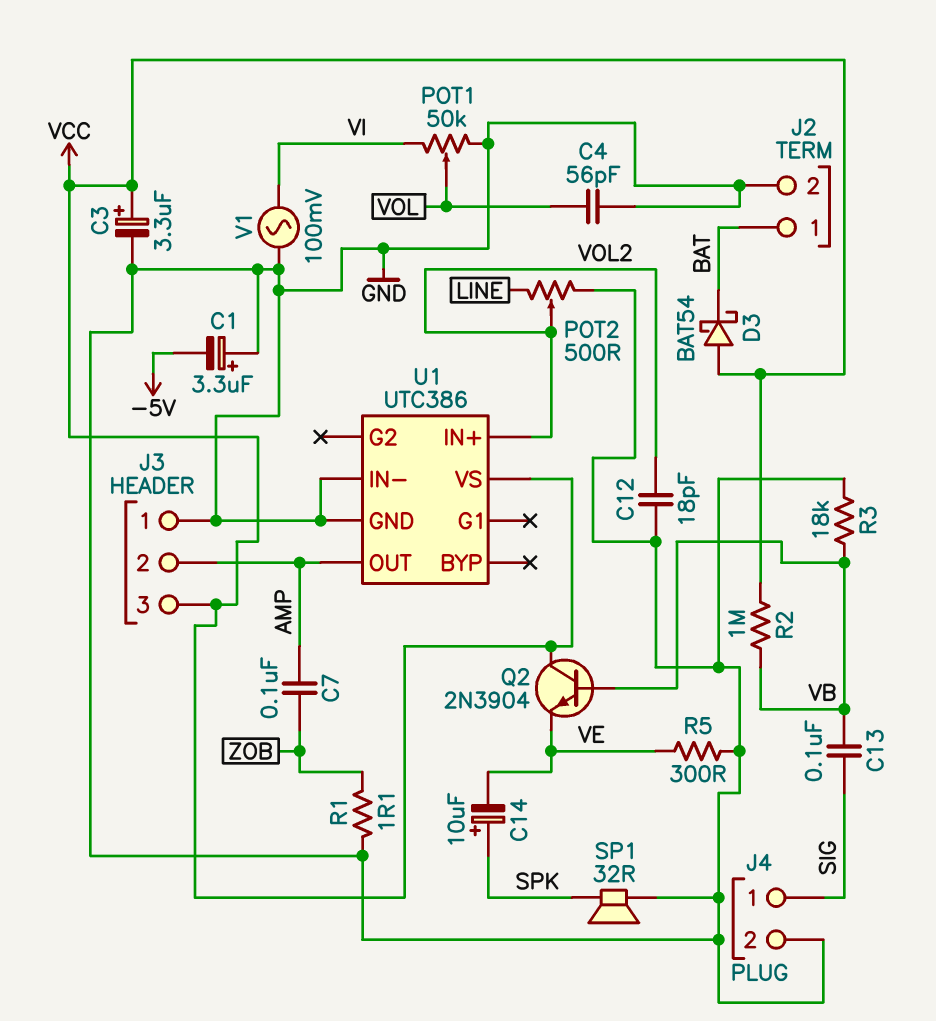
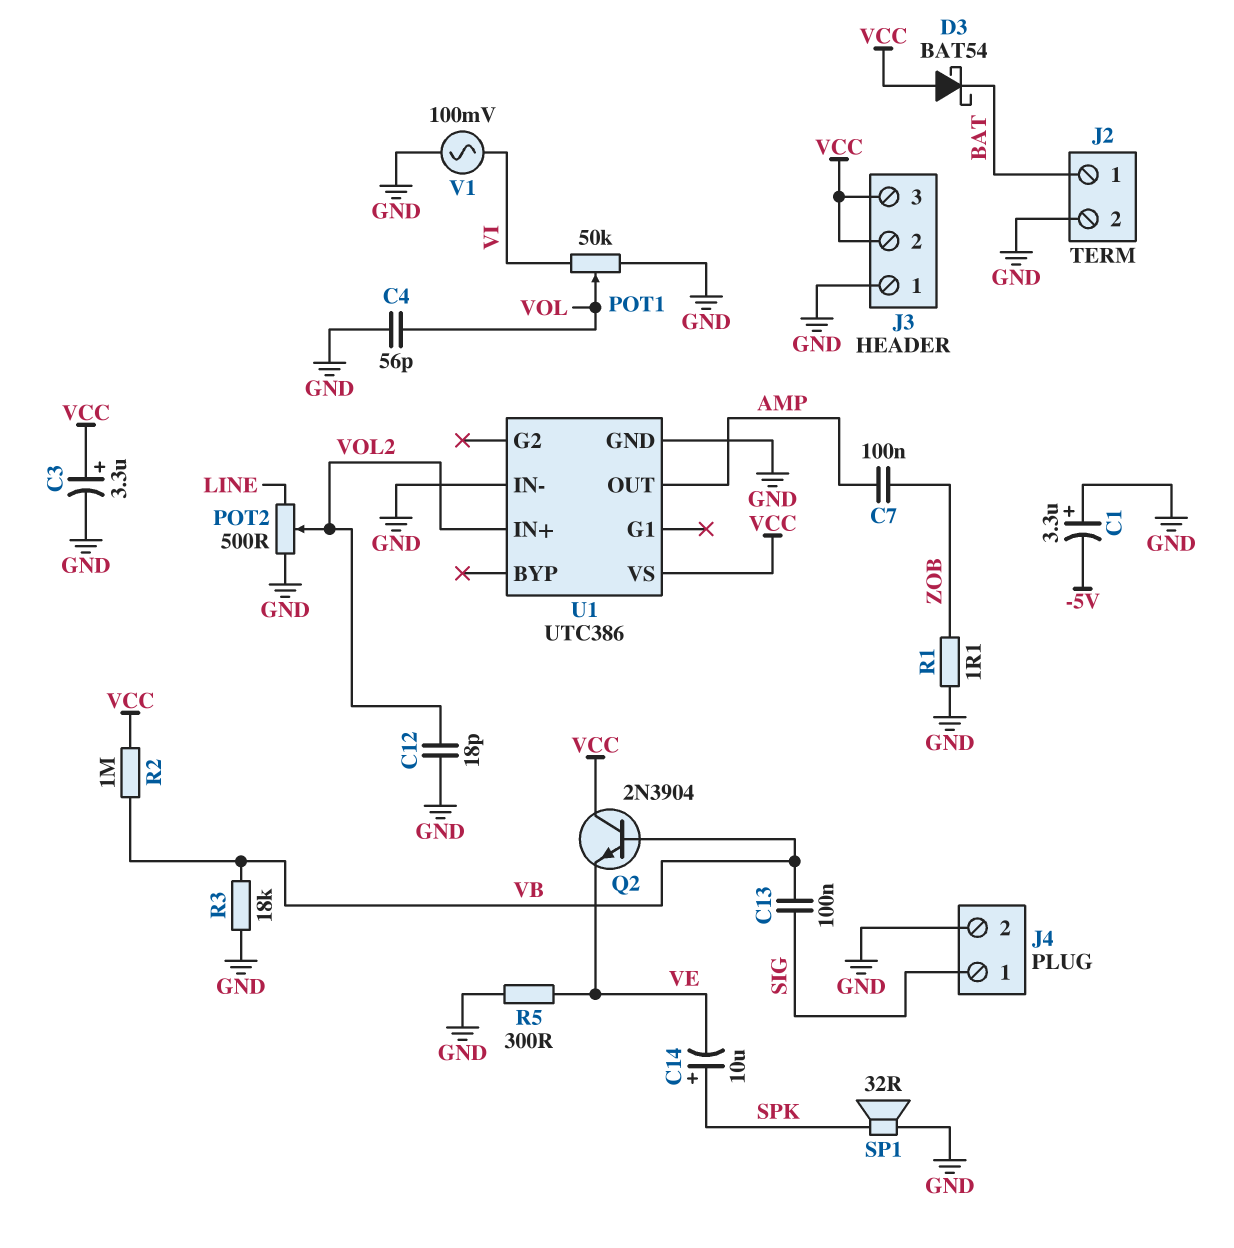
J3 pin 2: AMP -> VCC

